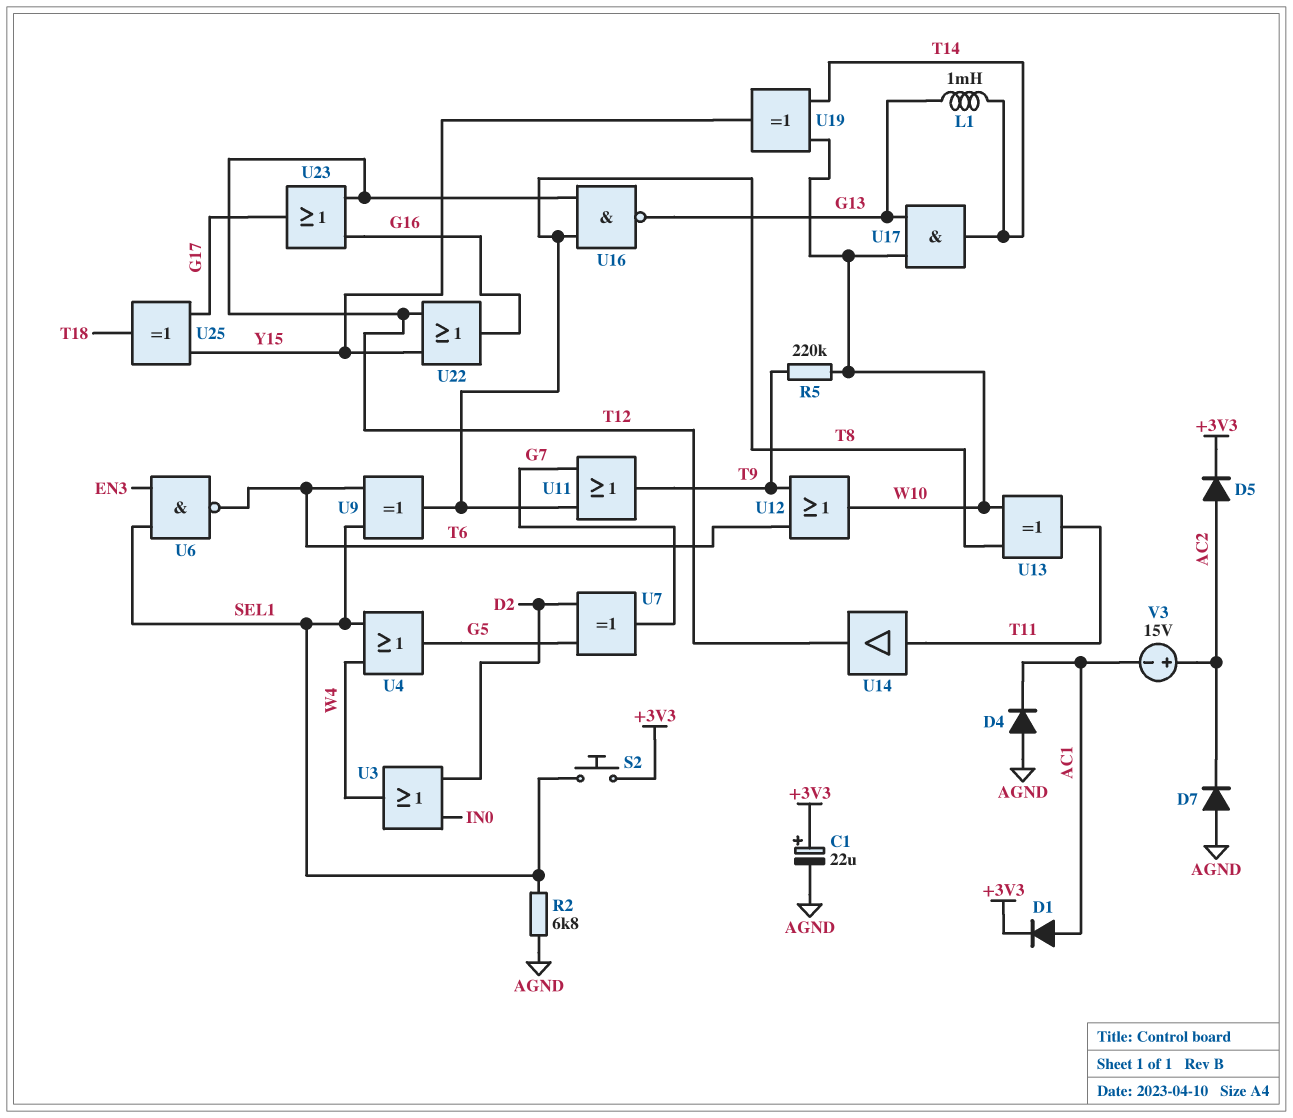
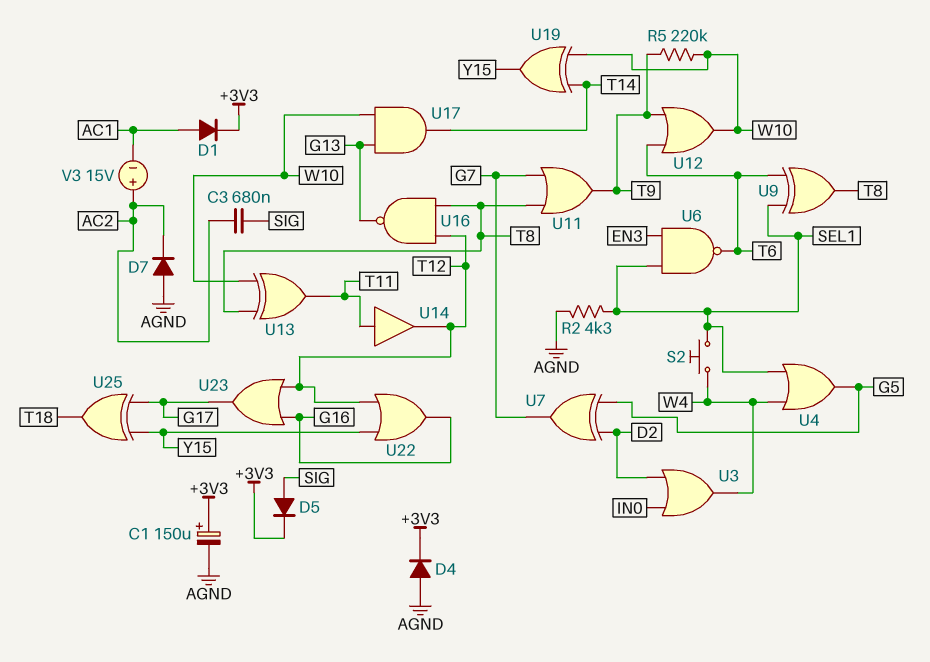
C1: 22uF (plus +3V3, minus AGND) -> 150uF (plus +3V3, minus AGND)
C3: none -> 680nF (AC2, SIG)
D4: diode (A AGND, K AC1) -> diode (A AGND, K +3V3)
D5: diode (A AC2, K +3V3) -> diode (A SIG, K +3V3)
L1: 1mH (G13, T14) -> none
R2: 6.8k (AGND, SEL1) -> 4.3k (AGND, SEL1)
S2: button (+3V3, SEL1) -> button (SEL1, W4)

